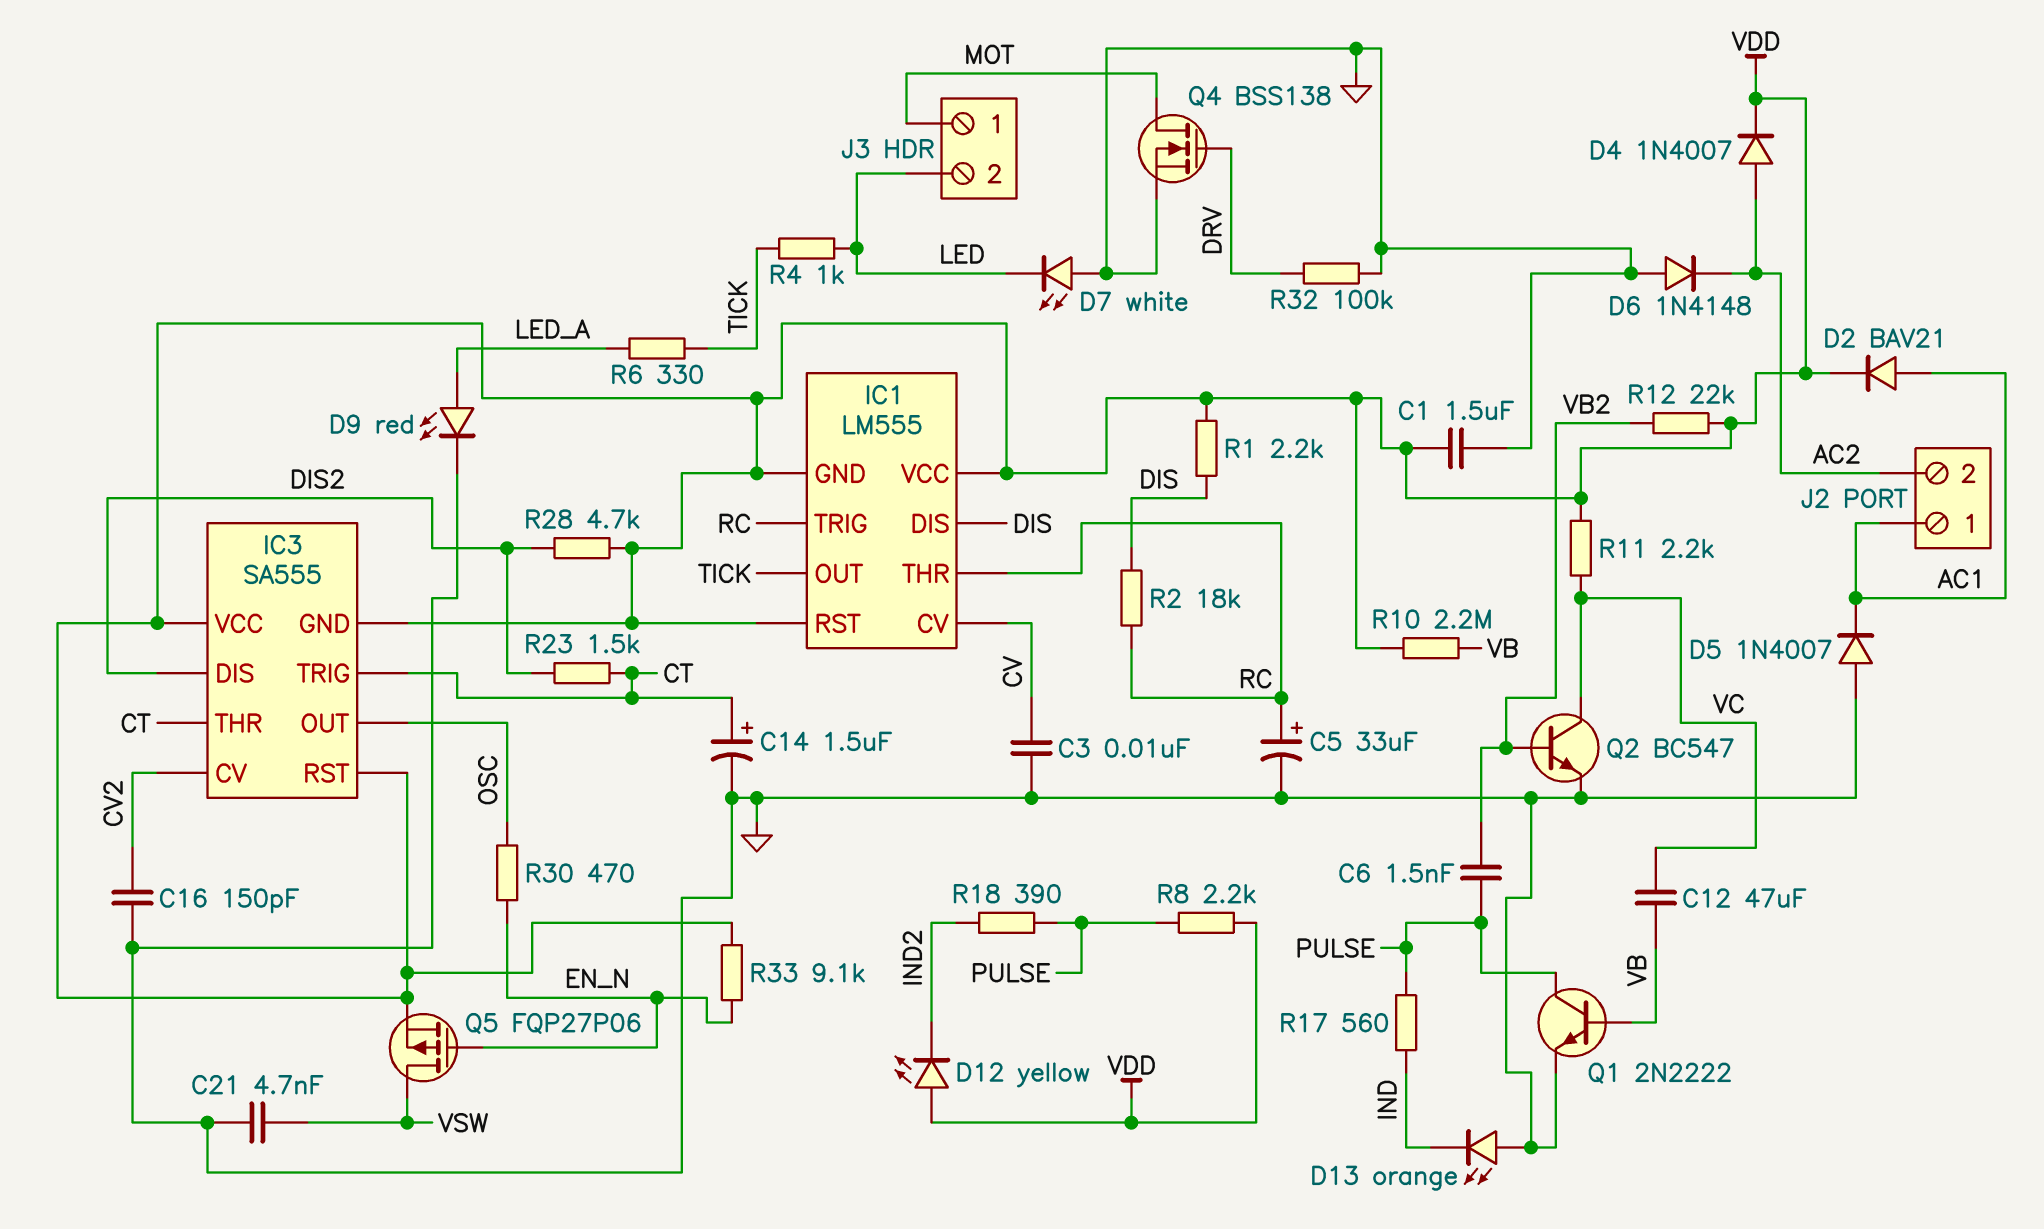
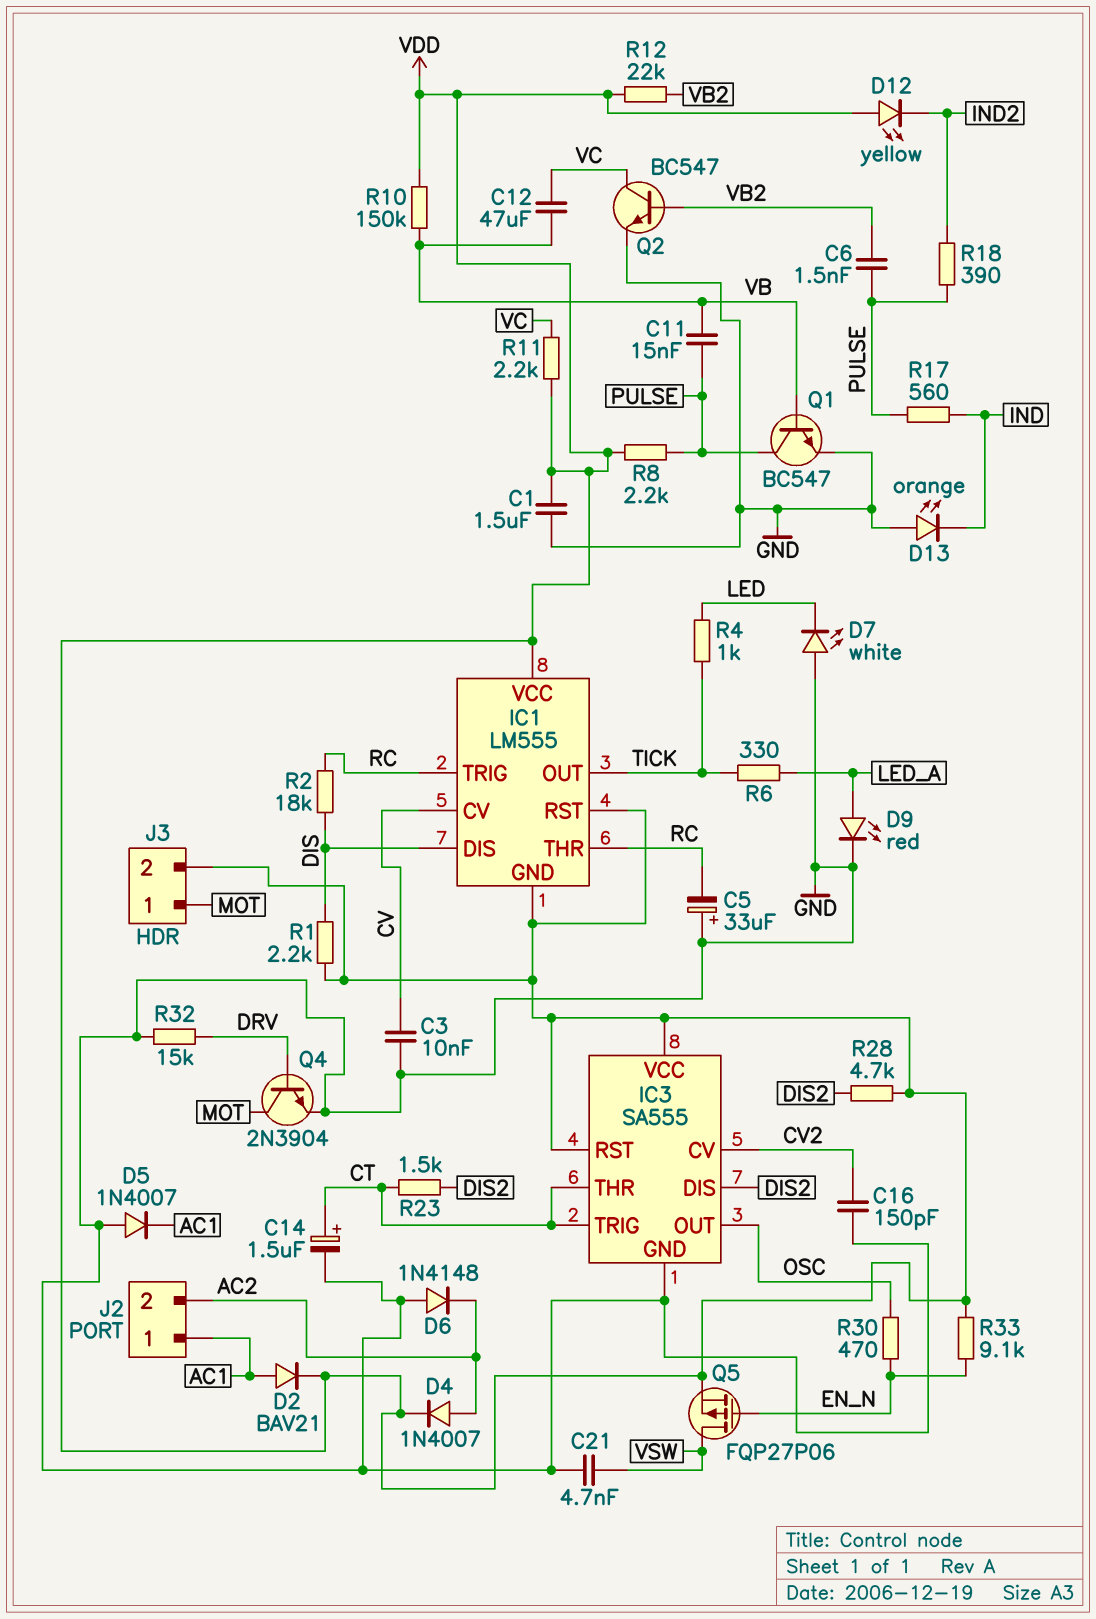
C5: 33uF (plus RC, minus GND) -> 33uF (plus GND, minus RC)
C11: none -> 15nF (PULSE, VB)
IC3 pin GND: VDD -> GND
J3 pin 2: LED -> VDD
Q1: NPN 2N2222 (B VB, C PULSE, E GND) -> NPN BC547 (B VB, C PULSE, E GND)
Q4: NMOS BSS138 (G DRV, D MOT, S GND) -> NPN 2N3904 (B DRV, C MOT, E GND)
R10: 2.2M (VB, VDD) -> 150k (VB, VDD)
R32: 100k (DRV, GND) -> 15k (DRV, GND)

